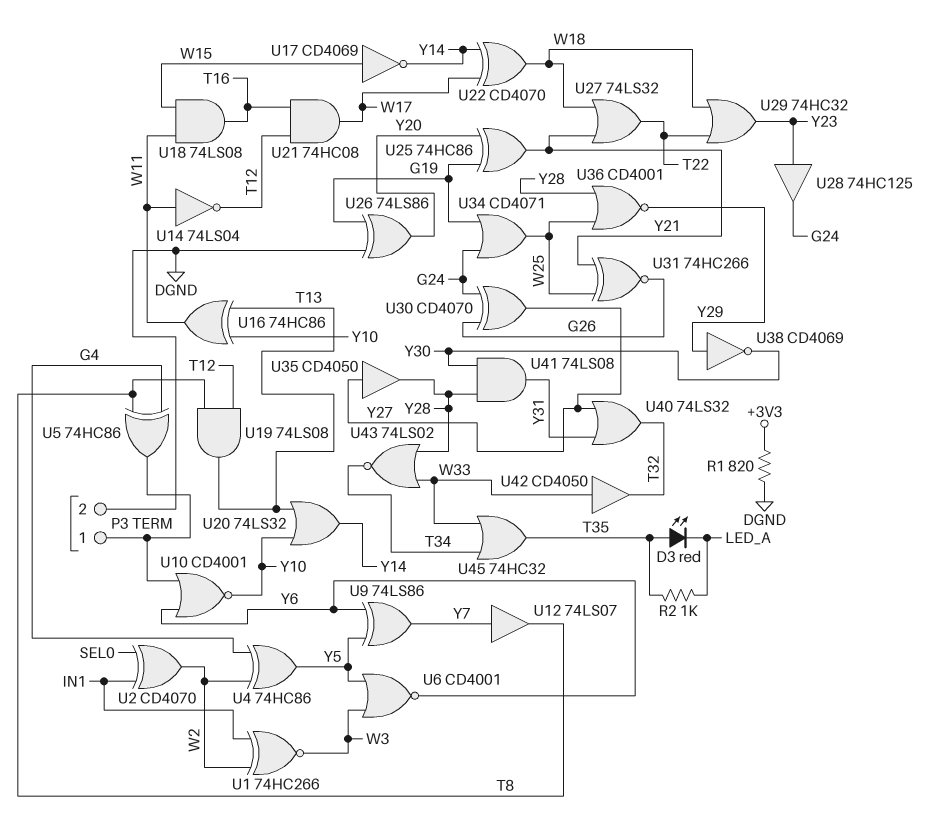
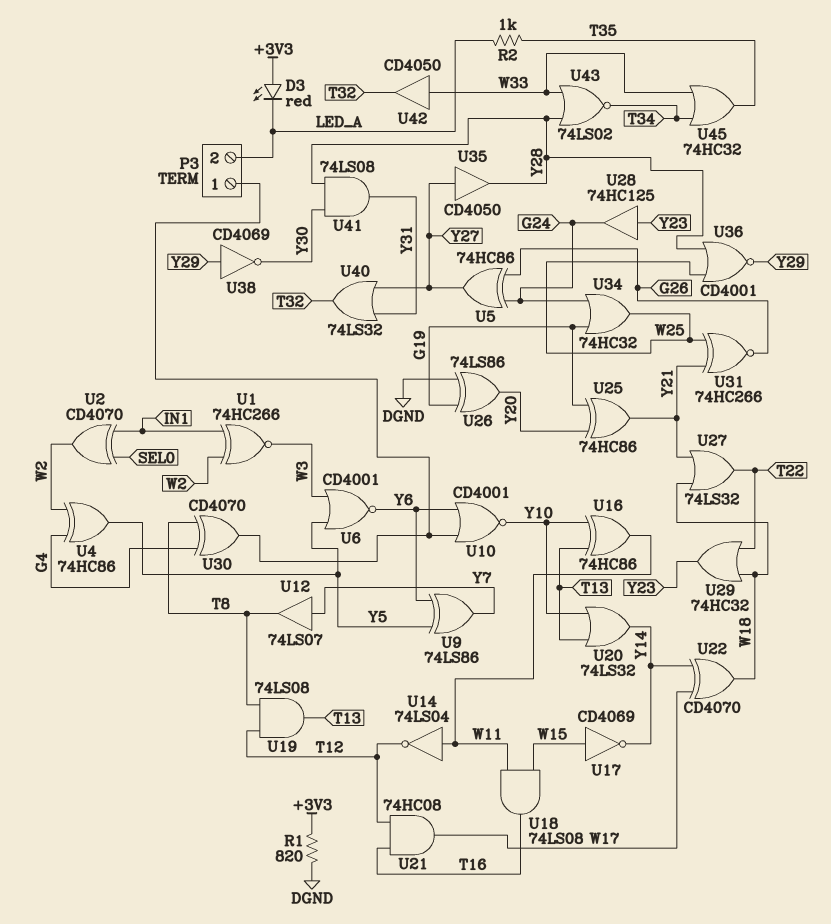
D3: LED red (A T35, K LED_A) -> LED red (A +3V3, K LED_A)
P3 pin 2: DGND -> LED_A
U5: XOR 74HC86 (in G4, in T8, out P3/1) -> XOR 74HC86 (in G24, in G26, out Y27)
U30: XOR CD4070 (in G24, in G26, out Y27) -> XOR CD4070 (in G4, in T8, out P3/1)
U34: OR CD4071 (in G19, in G24, out W25) -> OR 74HC32 (in G19, in G24, out W25)

